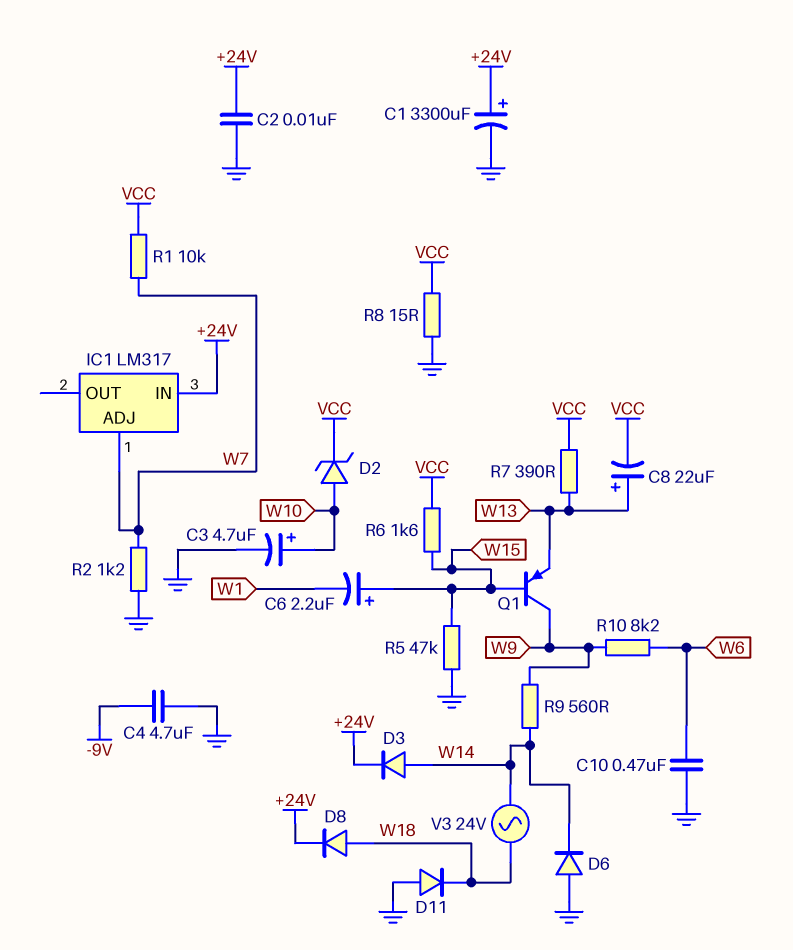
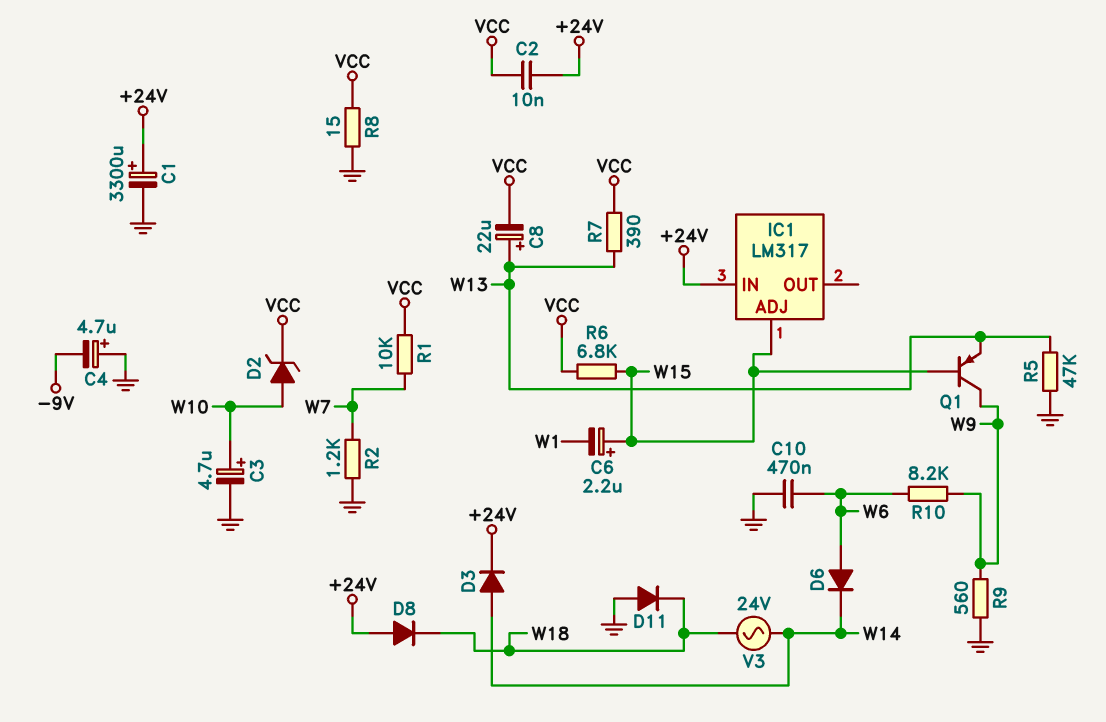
C2: 10nF (+24V, GND) -> 10nF (+24V, VCC)
C4: 4.7uF (-9V, GND) -> 4.7uF (plus GND, minus -9V)
D6: diode (A GND, K W14) -> diode (A W6, K W14)
D8: diode (A W18, K +24V) -> diode (A +24V, K W18)
IC1 pin ADJ: W7 -> W15
R5: 47k (GND, W15) -> 47k (GND, W13)
R6: 1.6k (VCC, W15) -> 6.8k (VCC, W15)
R9: 560 (W9, W14) -> 560 (GND, W9)

